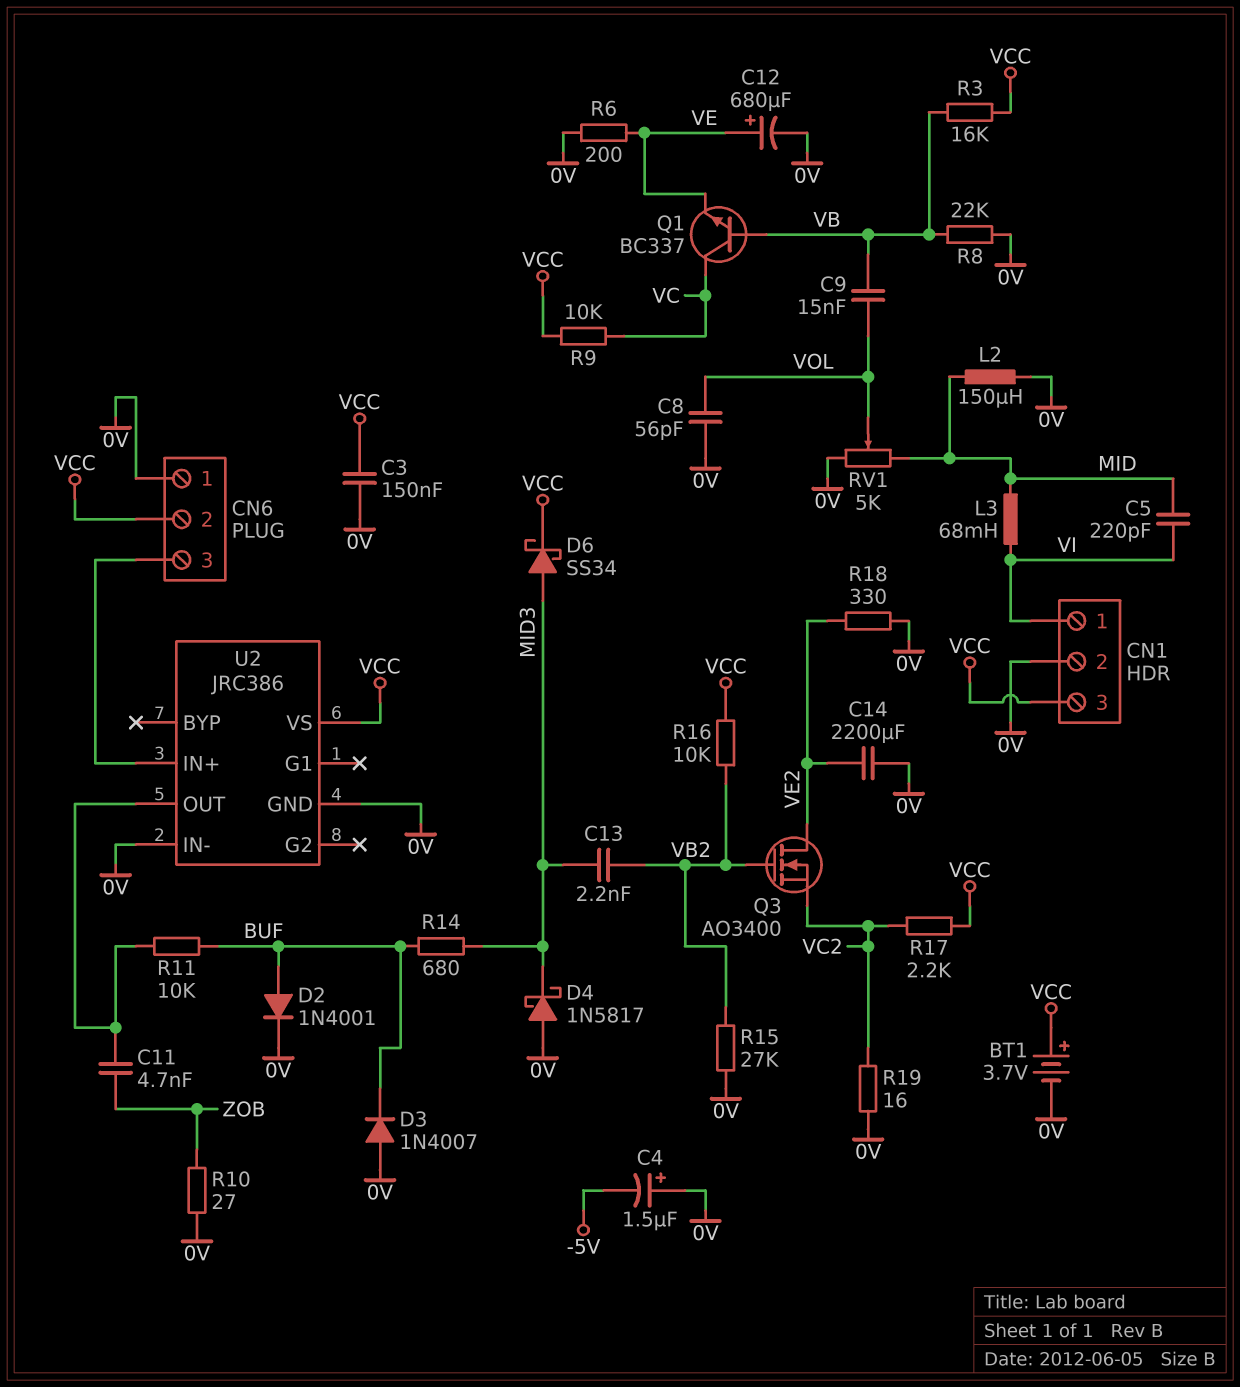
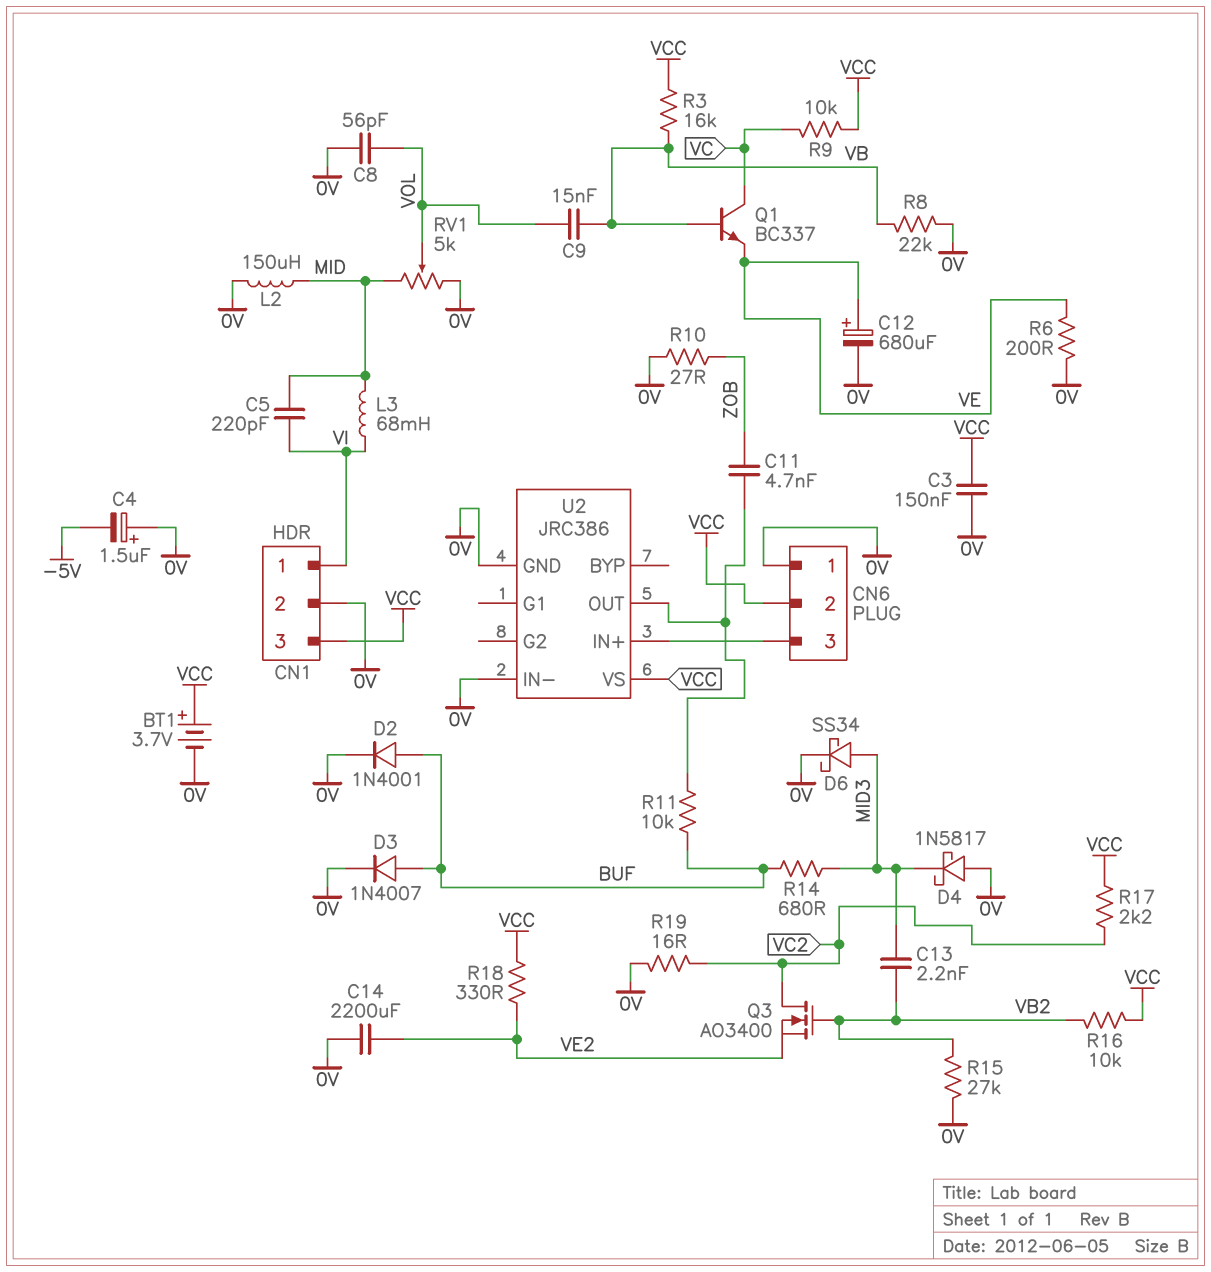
D3: diode 1N4007 (A 0V, K BUF) -> diode 1N4007 (A BUF, K 0V)
D6: schottky SS34 (A MID3, K VCC) -> schottky SS34 (A MID3, K 0V)
Q3: NMOS AO3400 (G VB2, D VE2, S VC2) -> NMOS AO3400 (G VB2, D VC2, S VE2)
R18: 330 (0V, VE2) -> 330 (VCC, VE2)

